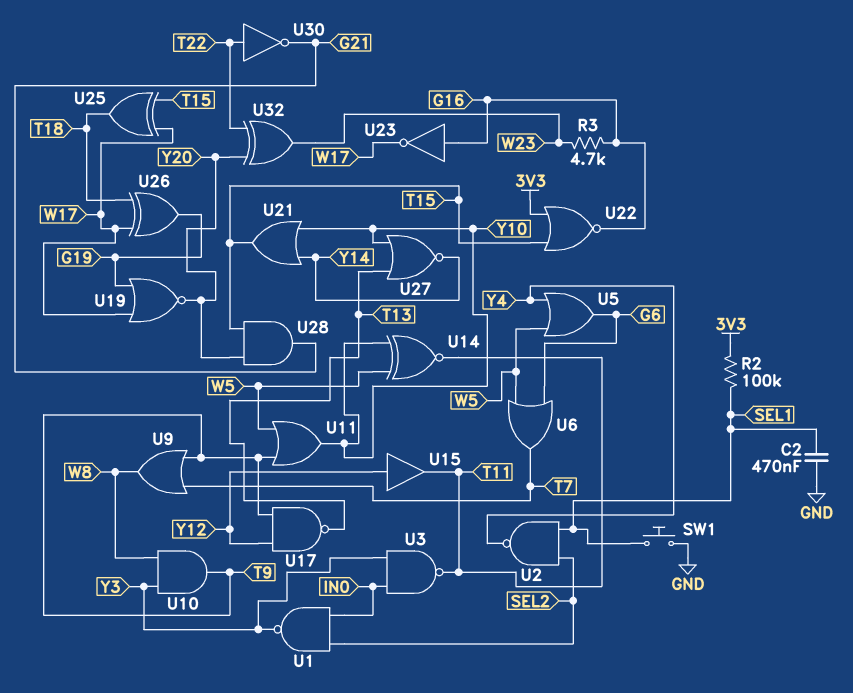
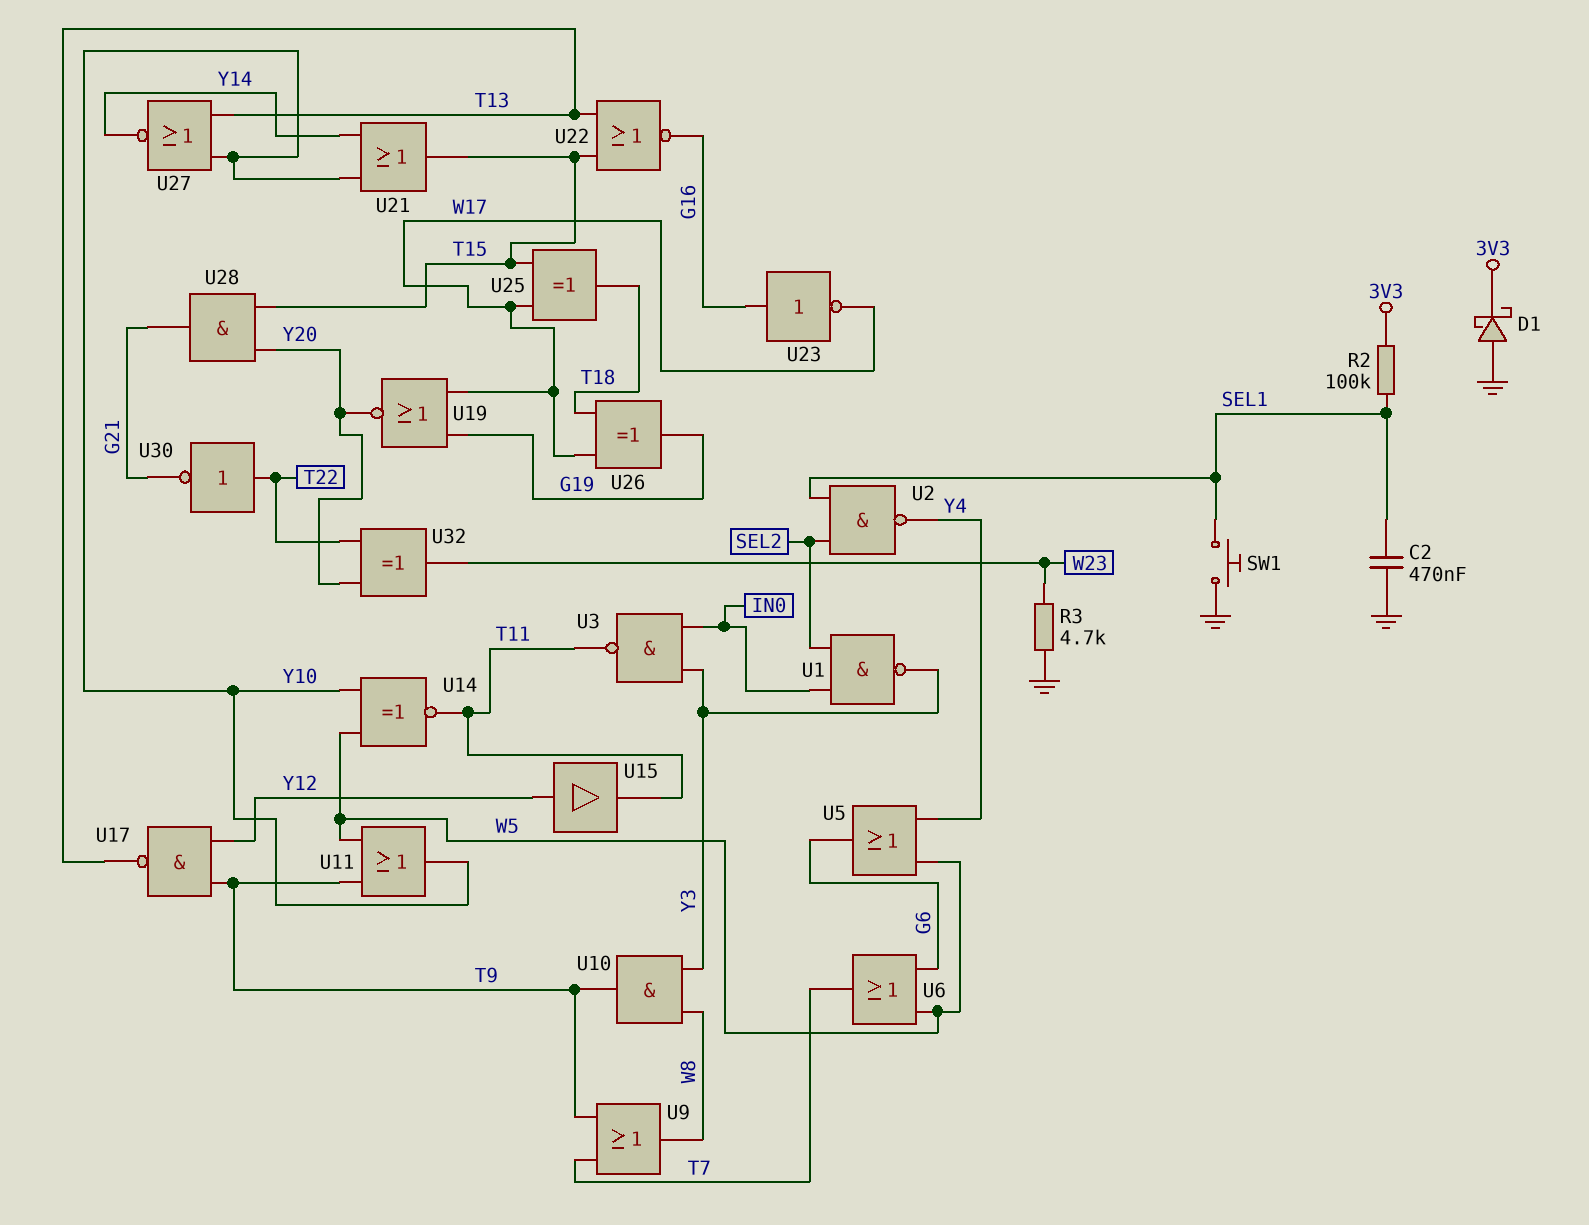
D1: none -> schottky (A GND, K 3V3)
R3: 4.7k (G16, W23) -> 4.7k (GND, W23)
U22: NOR (in 3V3, in T15, out G16) -> NOR (in T13, in T15, out G16)

